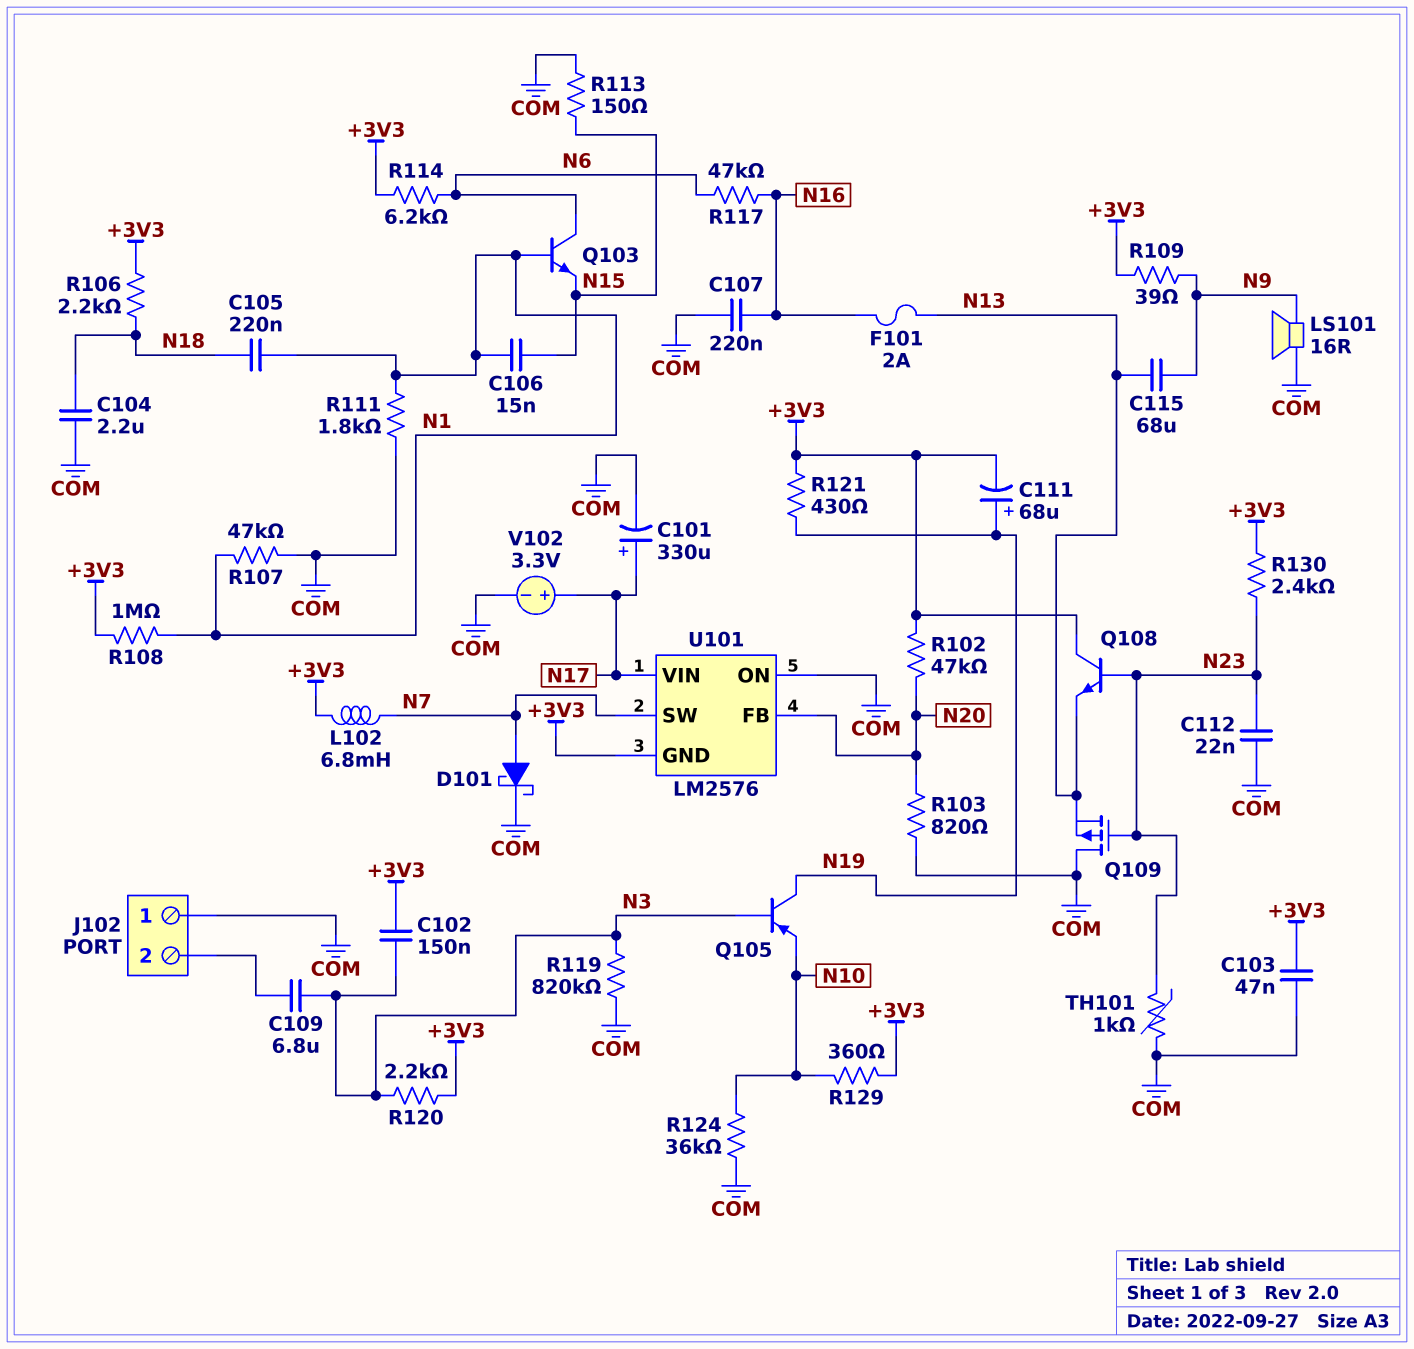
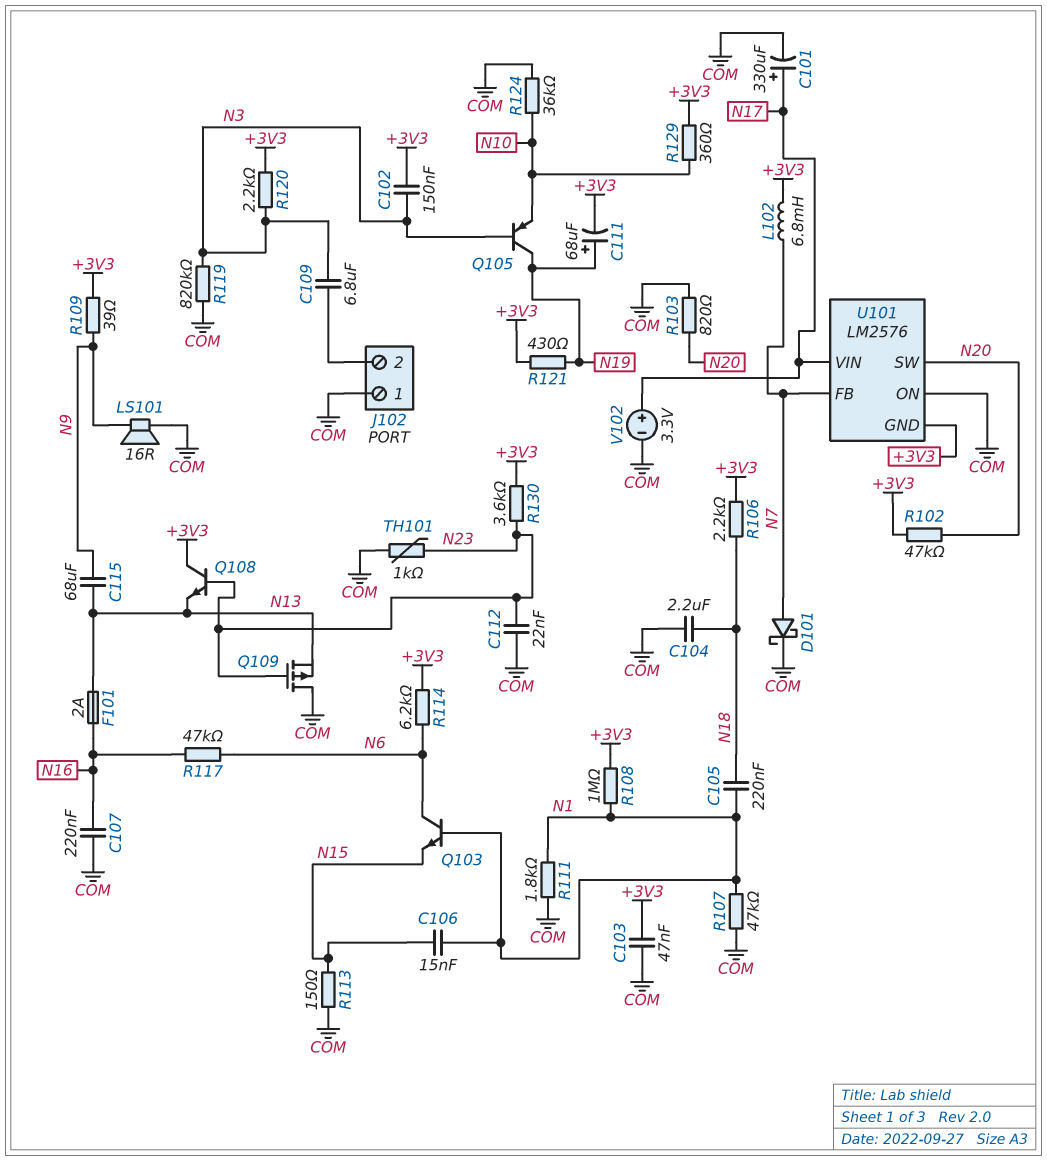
R130: 2.4k (+3V3, N23) -> 3.6k (+3V3, N23)
U101 pin FB: N20 -> N7
U101 pin SW: N7 -> N20

